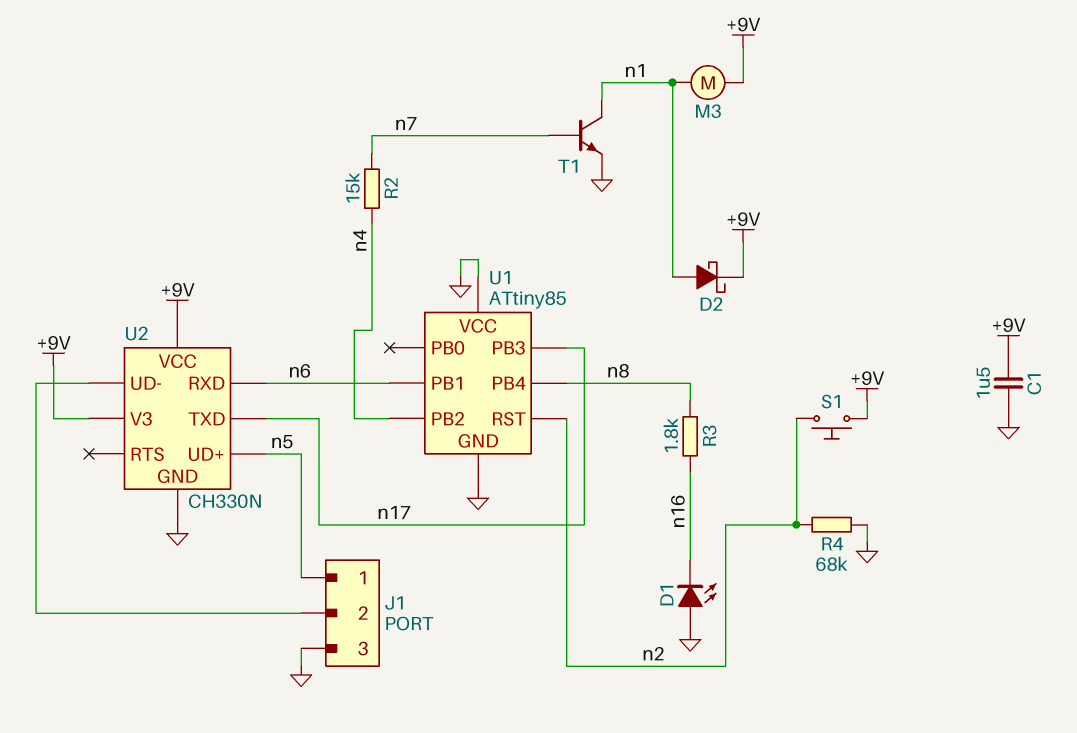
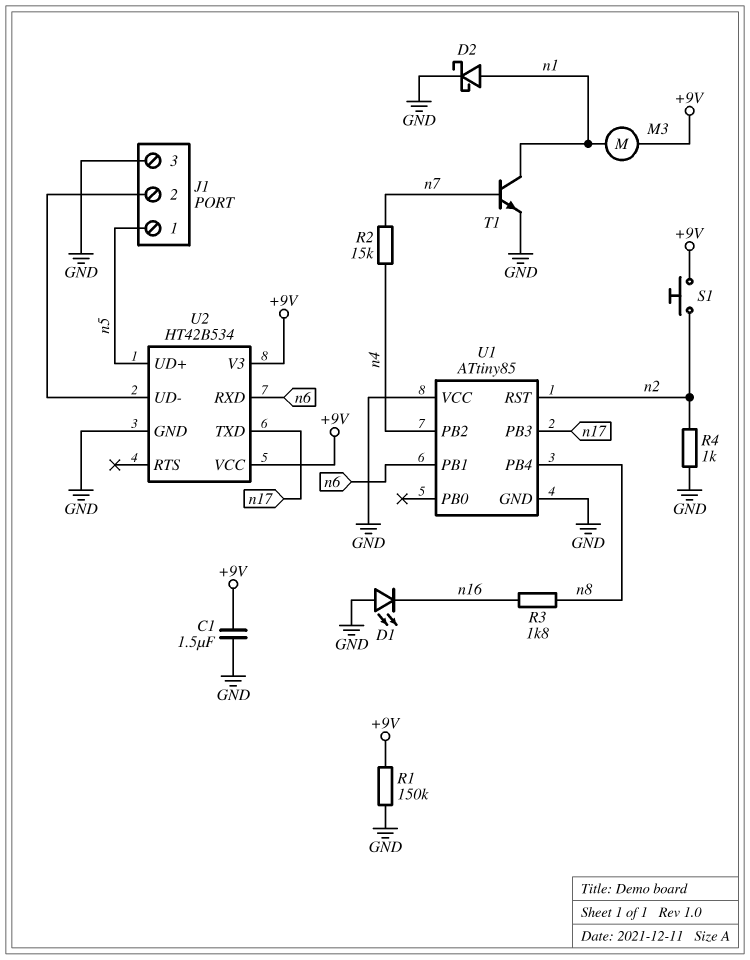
D2: schottky (A n1, K +9V) -> schottky (A n1, K GND)
R1: none -> 150k (+9V, GND)
R4: 68k (GND, n2) -> 1k (GND, n2)
U2: CH330N -> HT42B534

